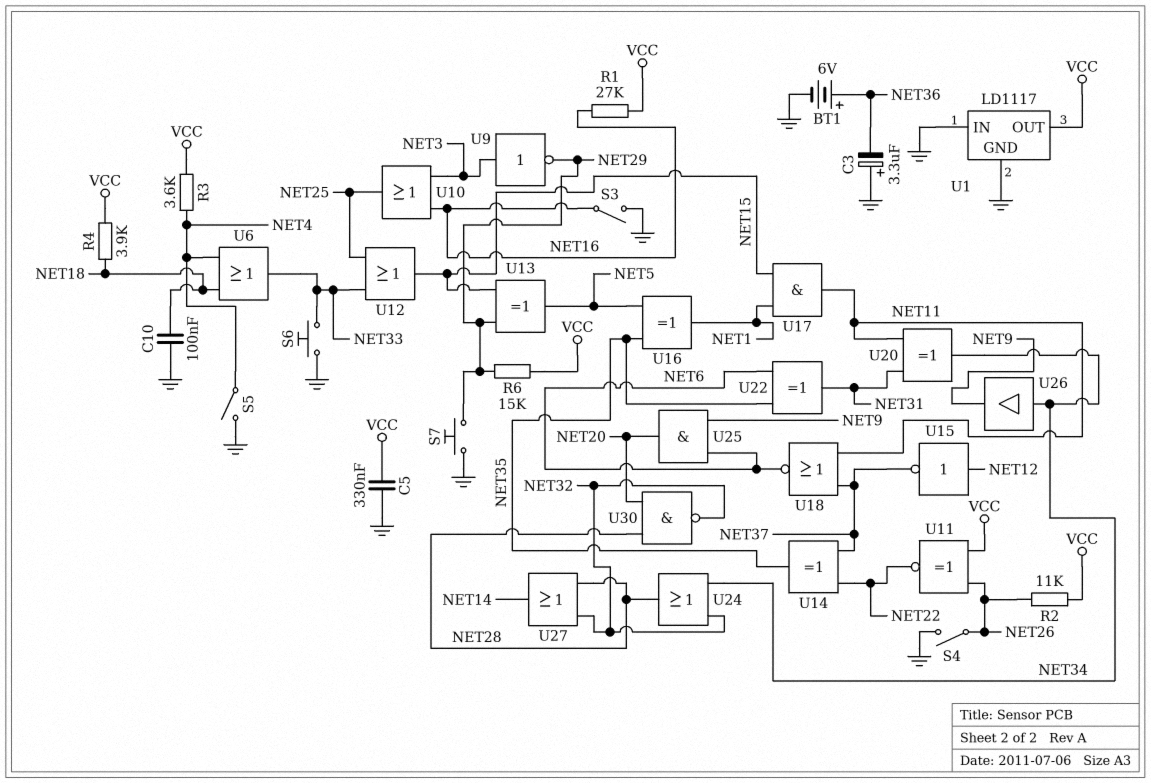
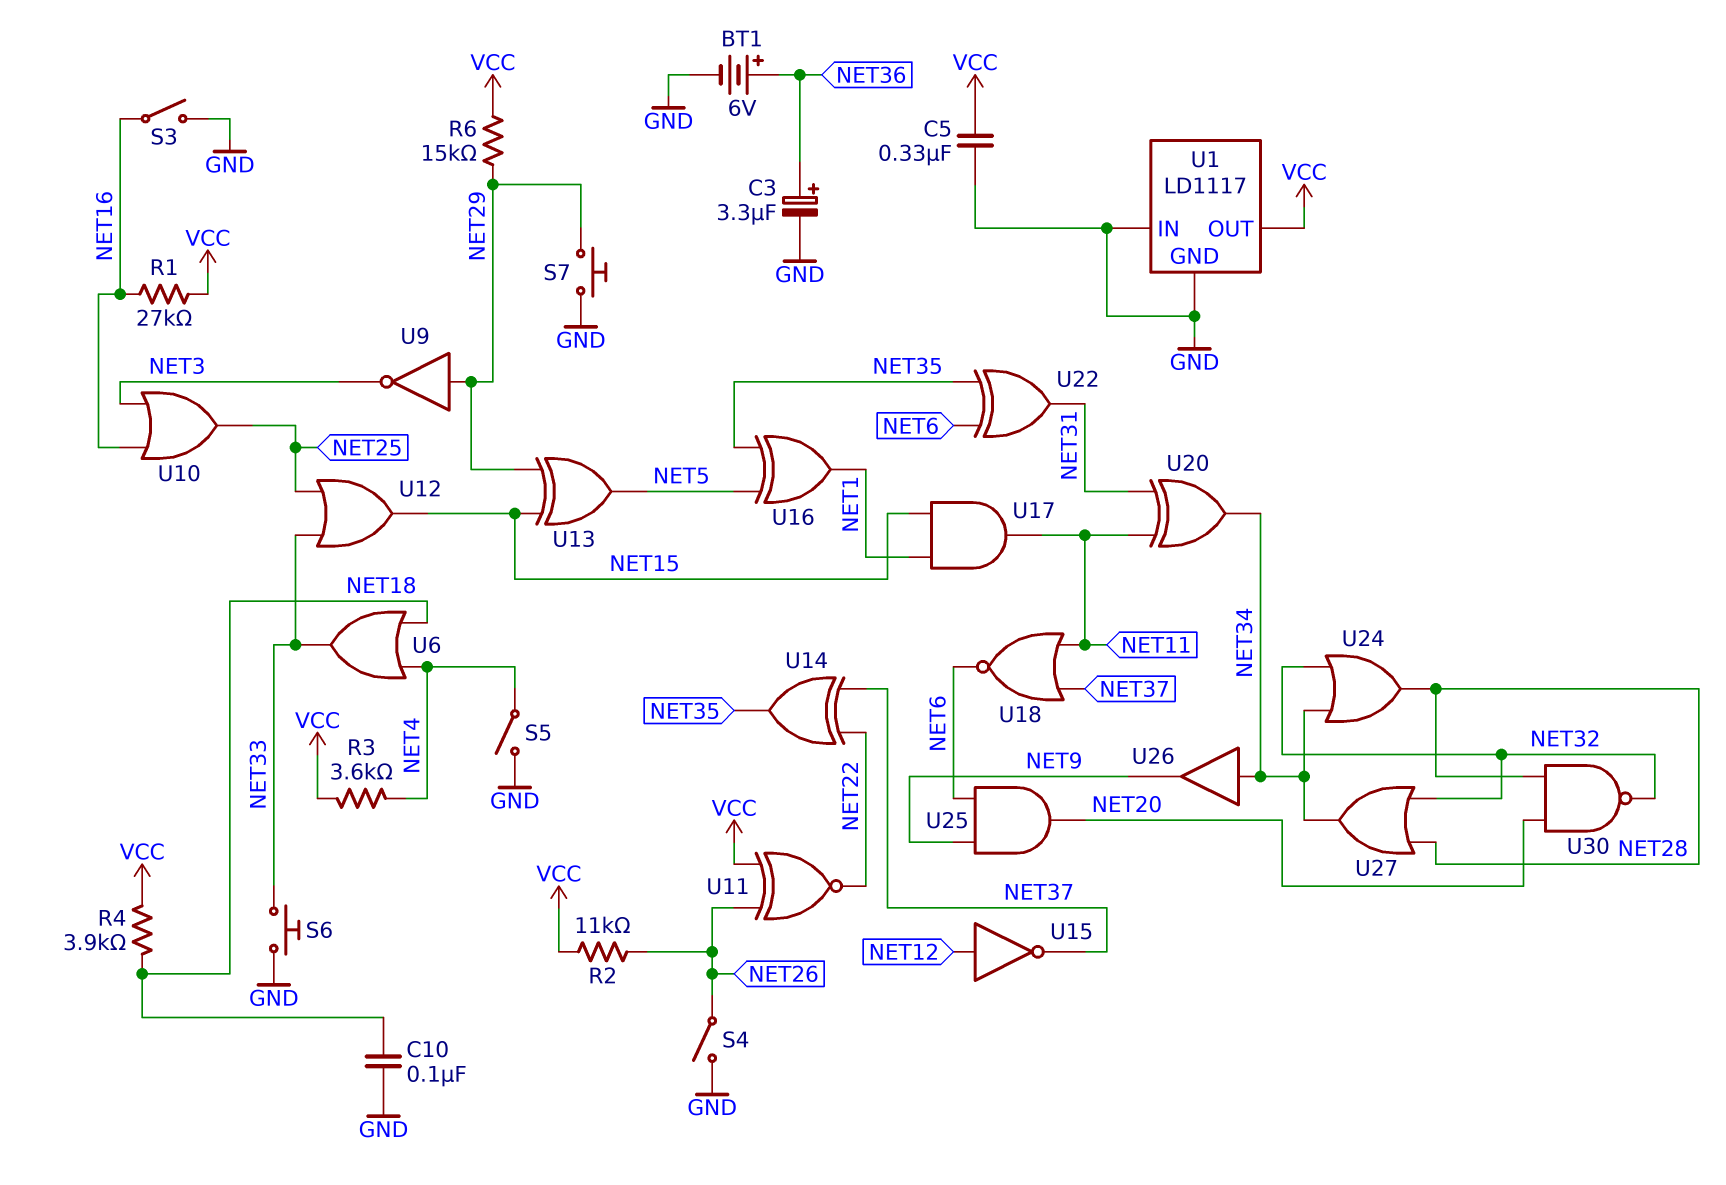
C3: 3.3uF (plus GND, minus NET36) -> 3.3uF (plus NET36, minus GND)
U9: NOT (in NET3, out NET29) -> NOT (in NET29, out NET3)
U27: OR (in NET28, in NET32, out NET14) -> OR (in NET28, in NET32, out NET34)

